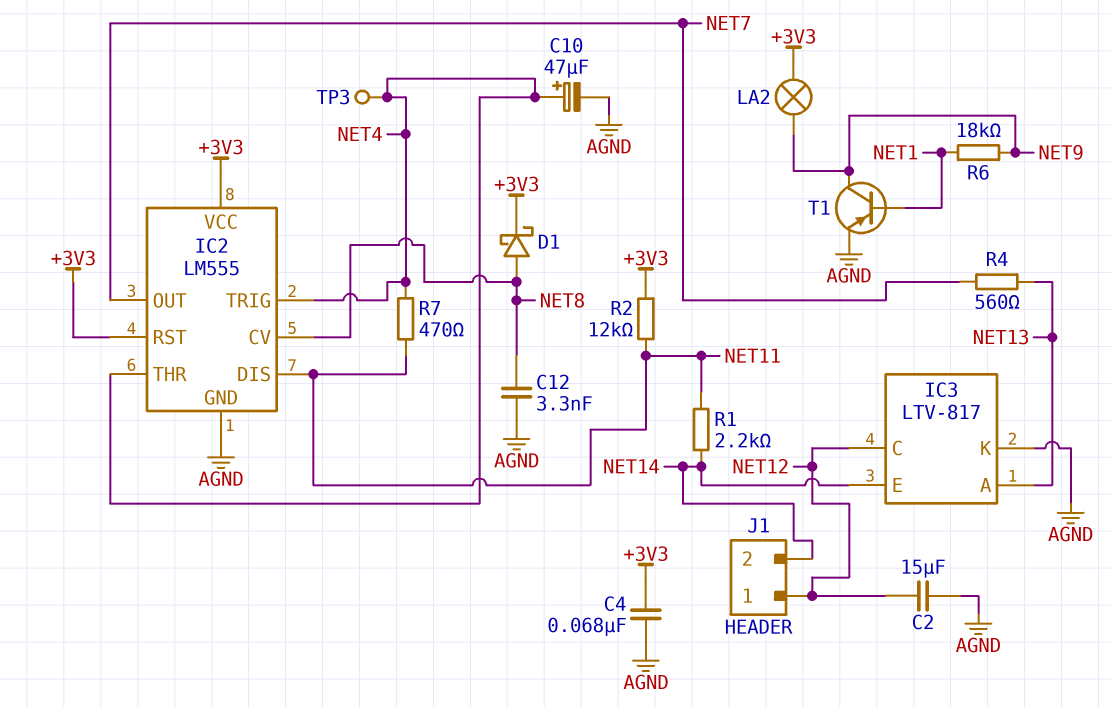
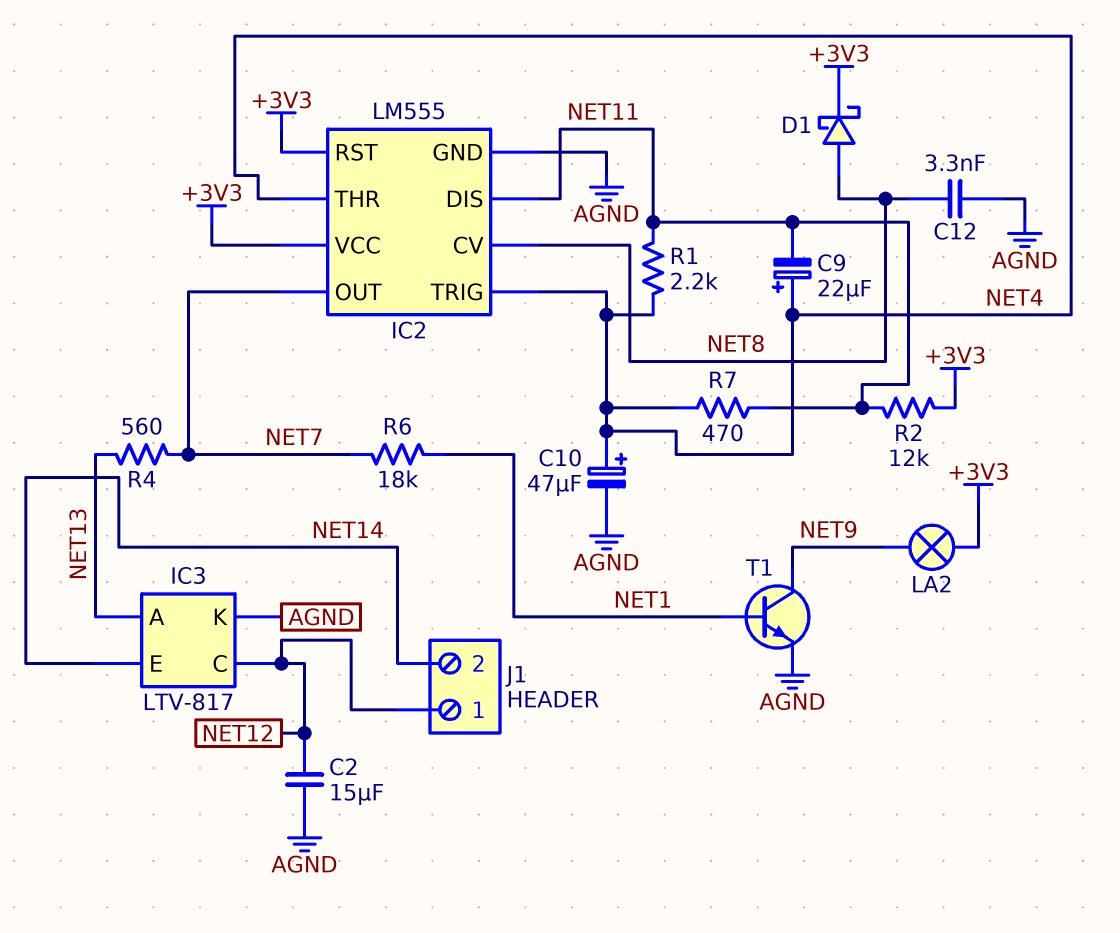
C4: 68nF (+3V3, AGND) -> none
C9: none -> 22uF (plus NET4, minus NET11)
R1: 2.2k (NET11, NET14) -> 2.2k (NET4, NET11)
R6: 18k (NET1, NET9) -> 18k (NET1, NET7)
T1: PNP (B NET1, C NET9, E AGND) -> NPN (B NET1, C NET9, E AGND)
TP3: test point (NET4) -> none

